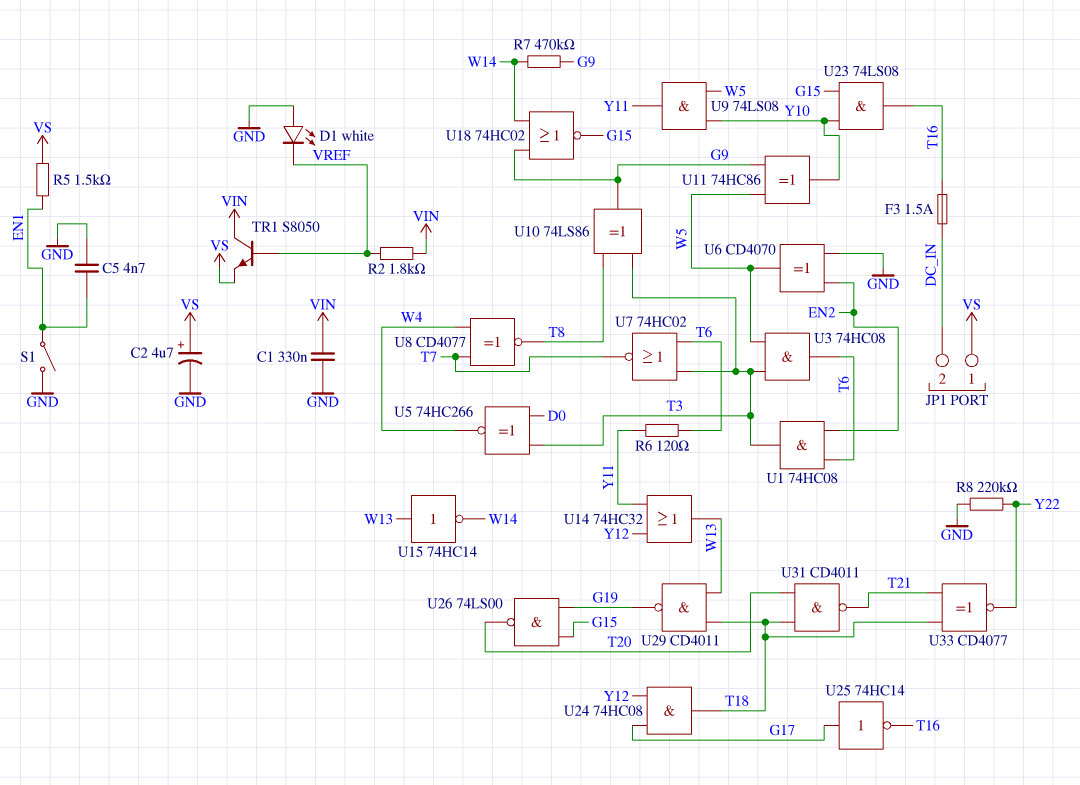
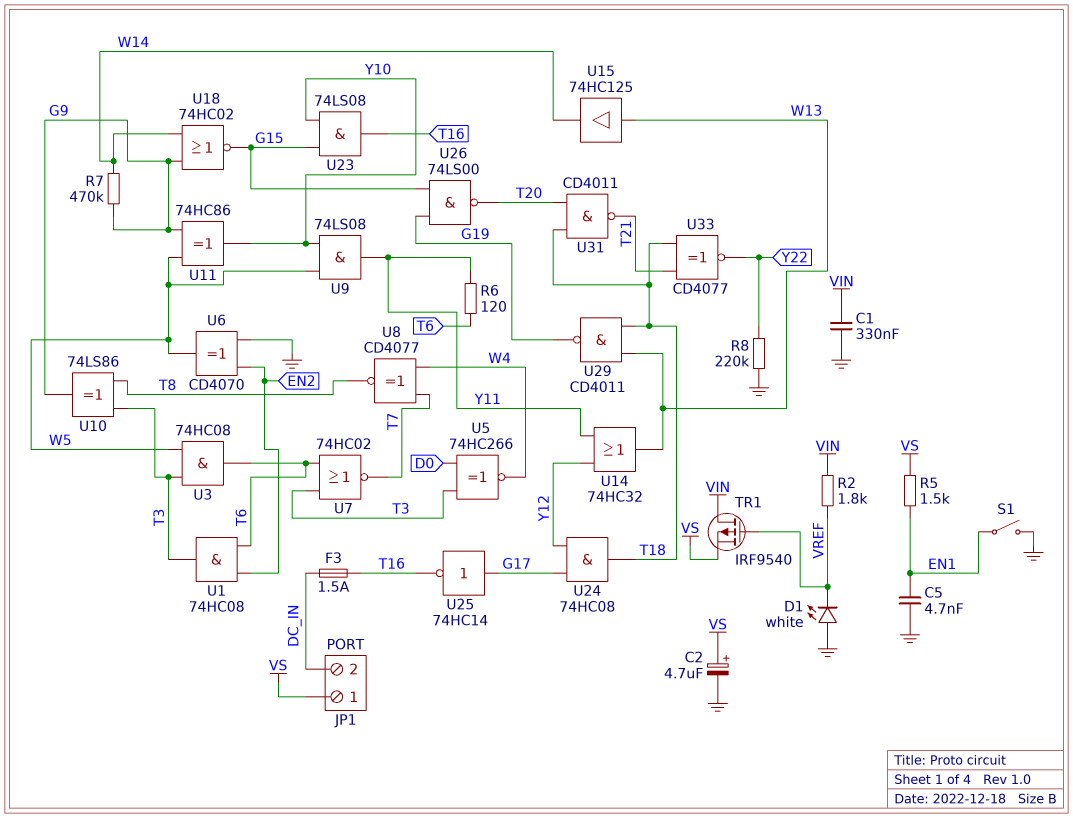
TR1: NPN S8050 (B VREF, C VIN, E VS) -> PMOS IRF9540 (G VREF, D VIN, S VS)
U15: NOT 74HC14 (in W13, out W14) -> buffer 74HC125 (in W13, out W14)

